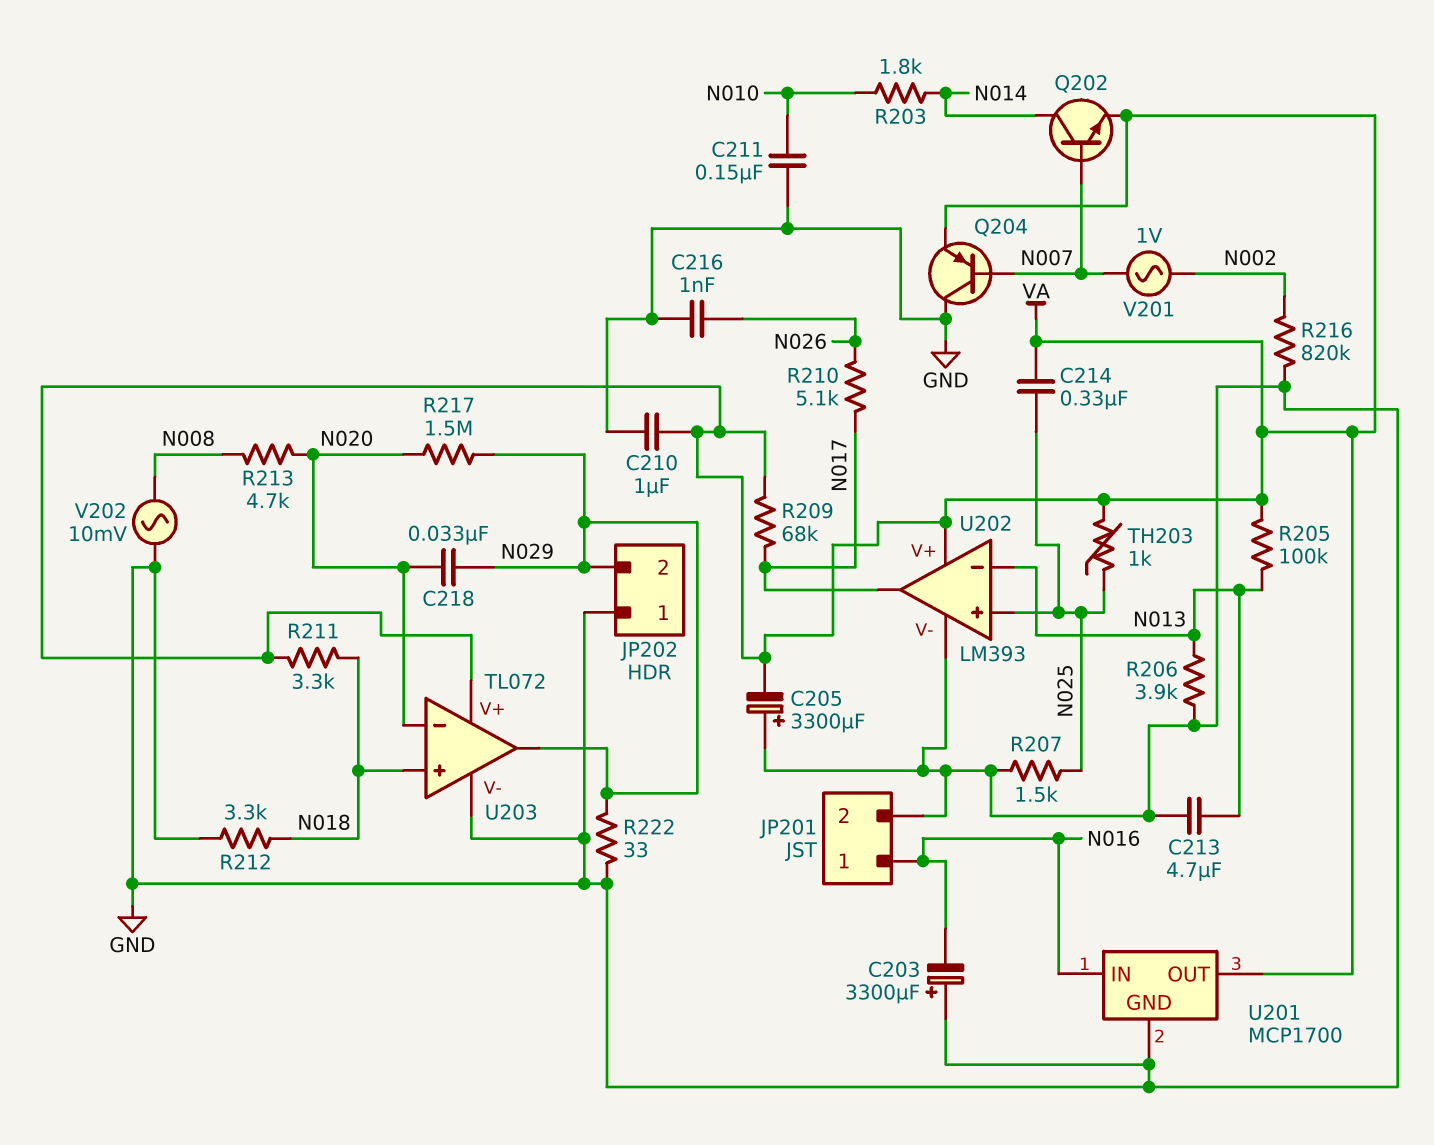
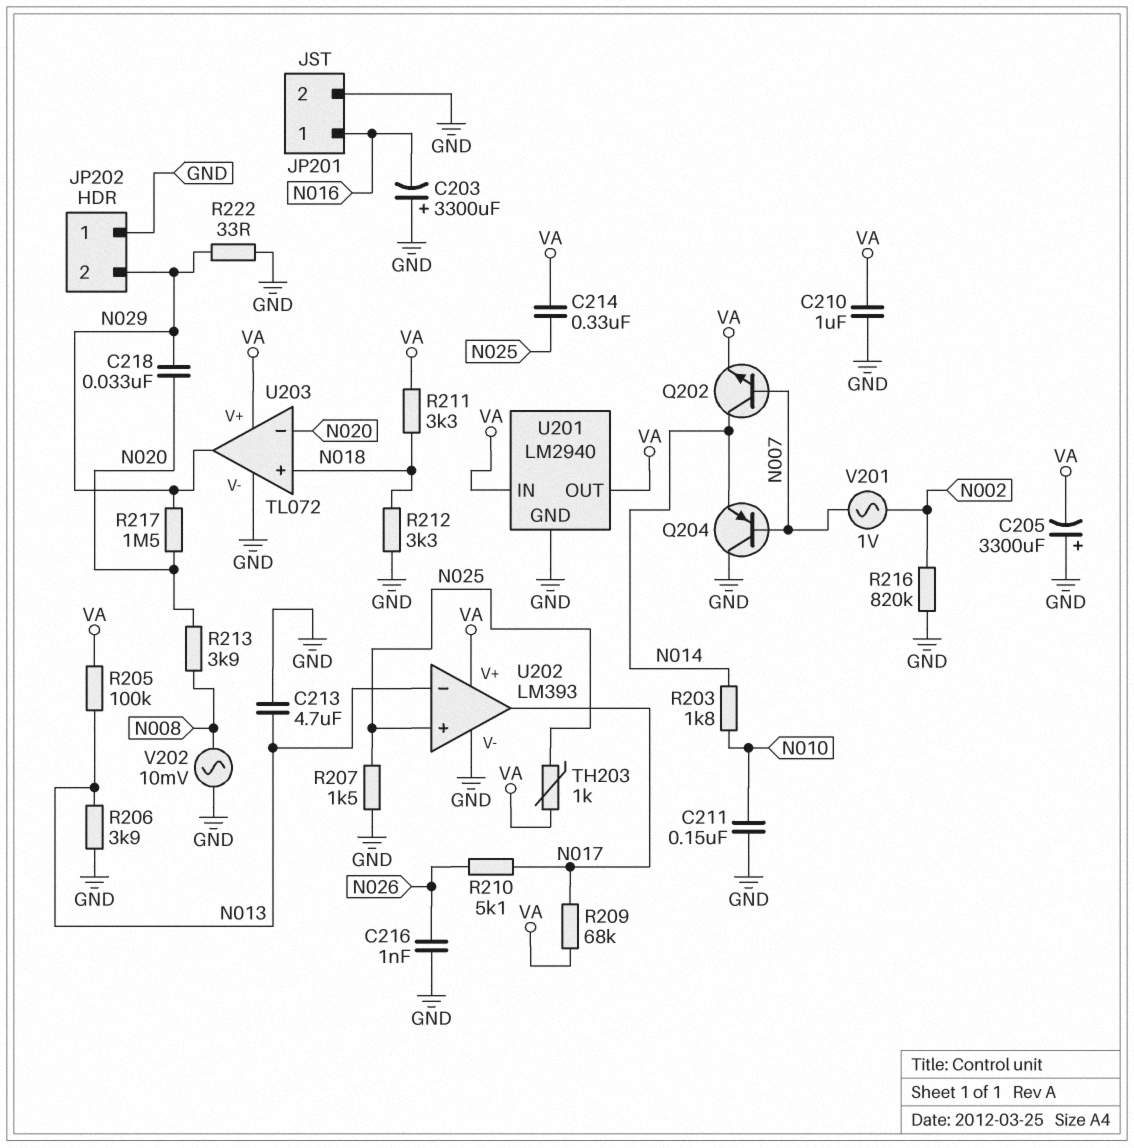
Q204: PNP (B N007, C GND, E VA) -> PNP (B N007, C GND, E N014)
R213: 4.7k (N008, N020) -> 3.9k (N008, N020)
U201: MCP1700 -> LM2940
U201 pin IN: N016 -> VA

